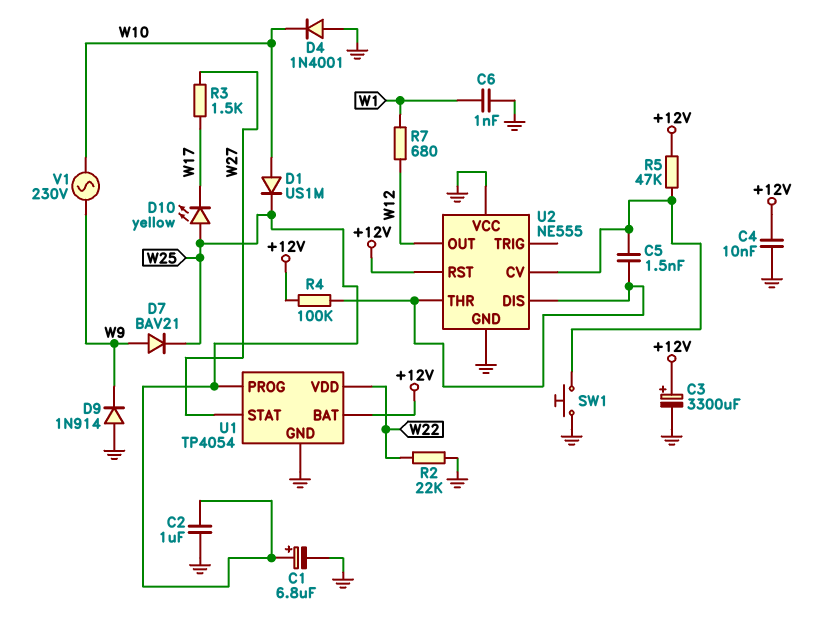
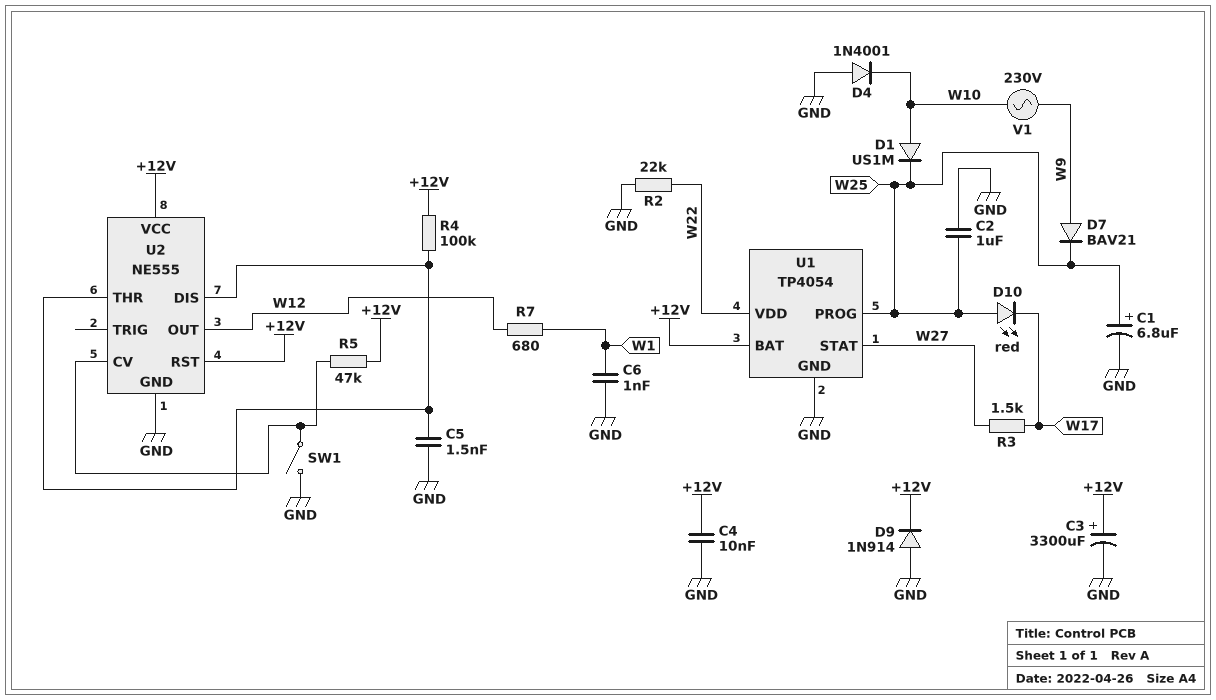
C5: 1.5nF (U2/CV, U2/DIS) -> 1.5nF (GND, U2/DIS)
D9: diode 1N914 (A GND, K W9) -> diode 1N914 (A GND, K +12V)
D10: LED yellow (A W25, K W17) -> LED red (A W25, K W17)
SW1: button (GND, U2/CV) -> switch (GND, U2/CV)
U2 pin VCC: GND -> +12V

